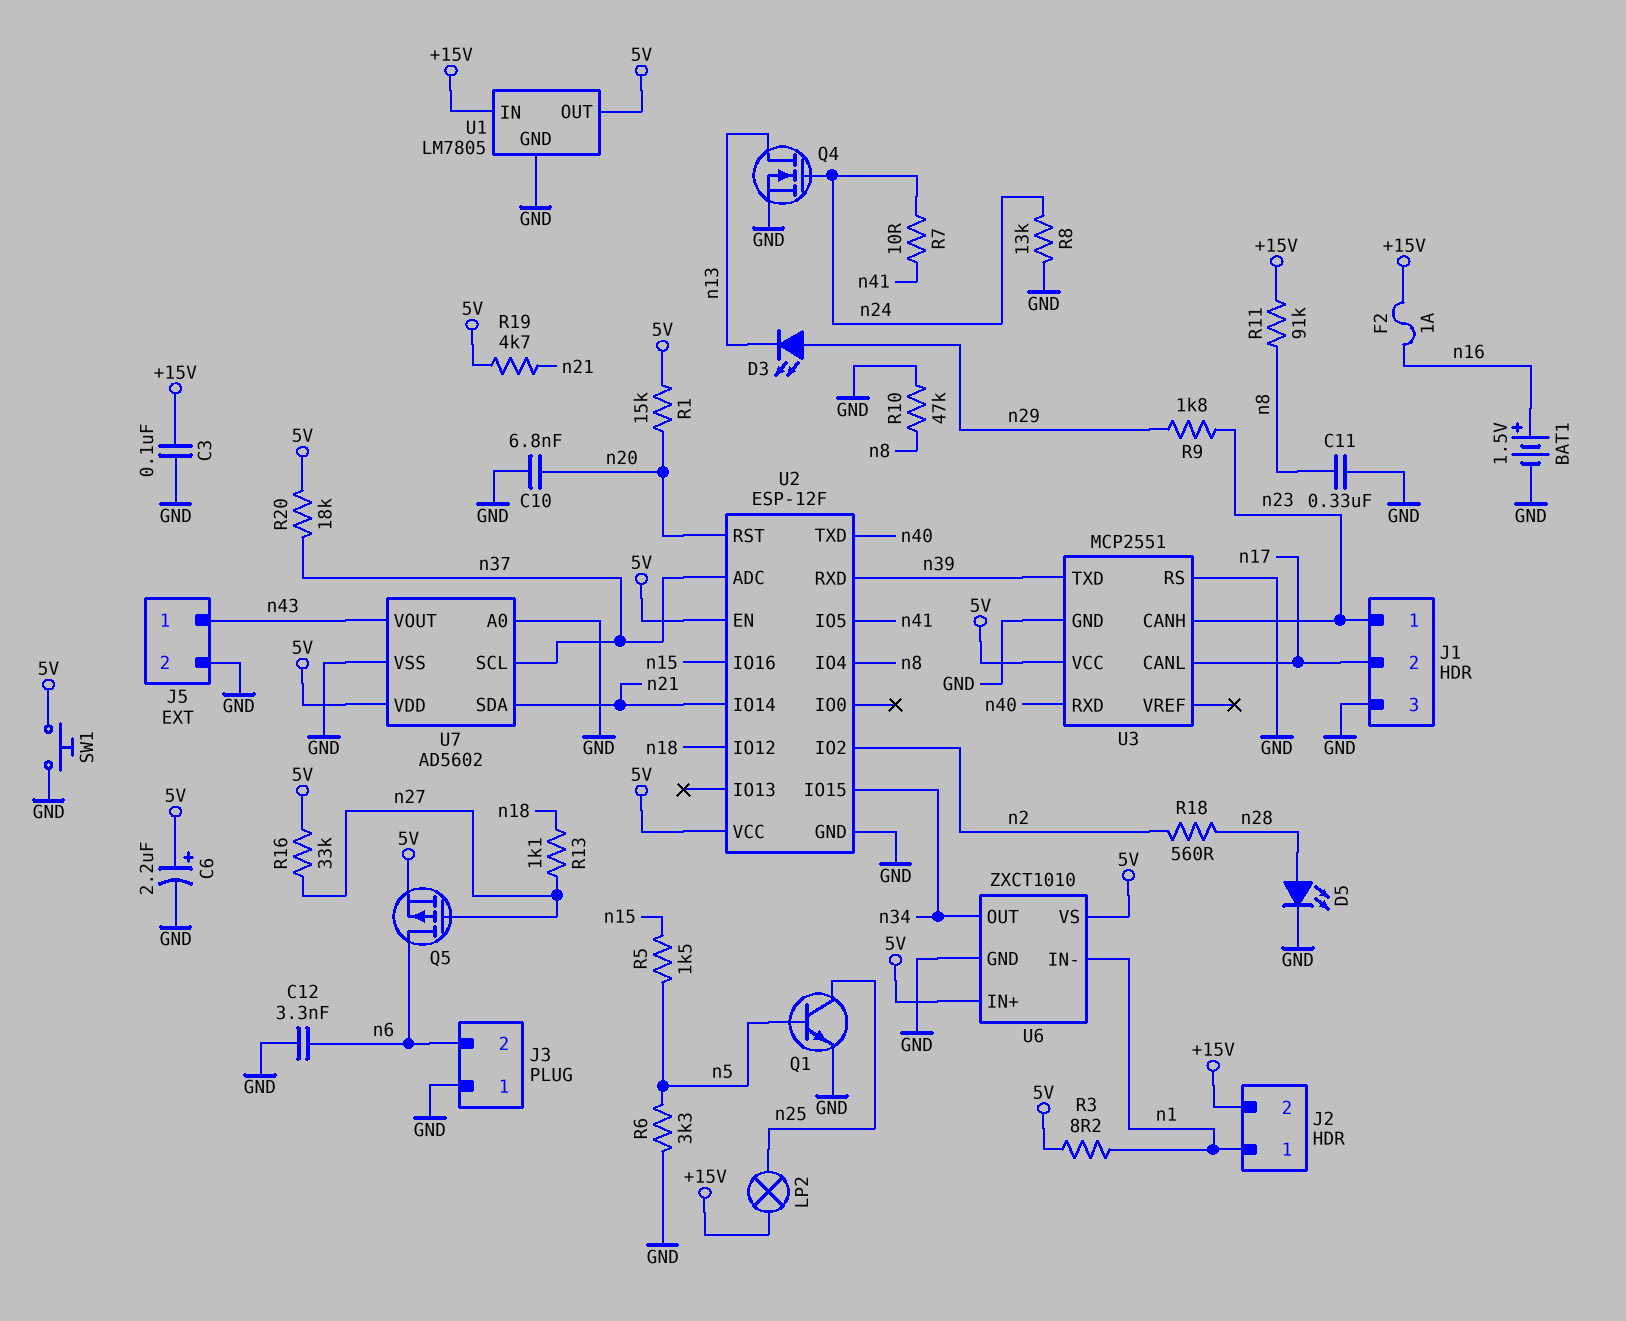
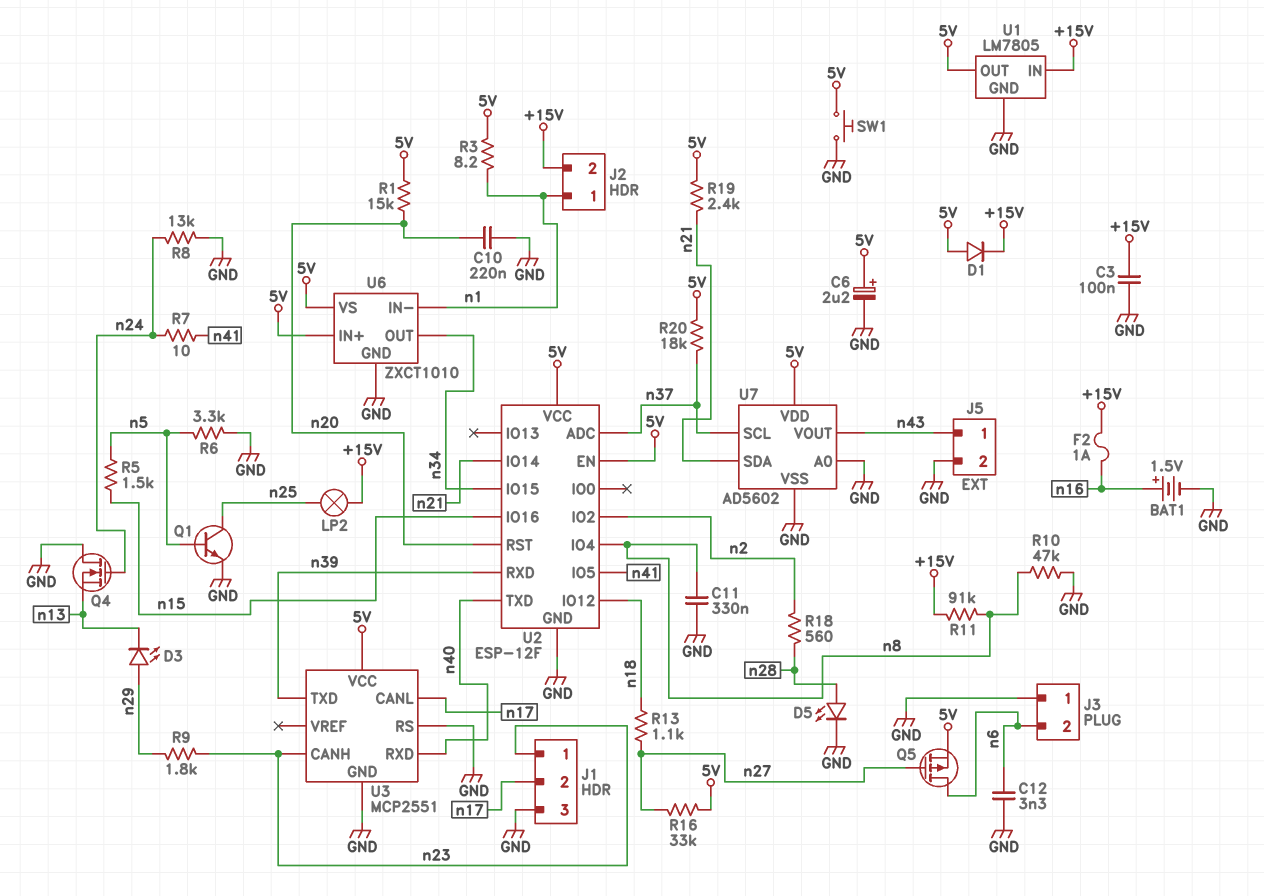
C10: 6.8nF (GND, n20) -> 220nF (GND, n20)
D1: none -> diode (A 5V, K +15V)
Q4: NMOS (G n24, D n13, S GND) -> NMOS (G n24, D GND, S n13)
R19: 4.7k (5V, n21) -> 2.4k (5V, n21)

